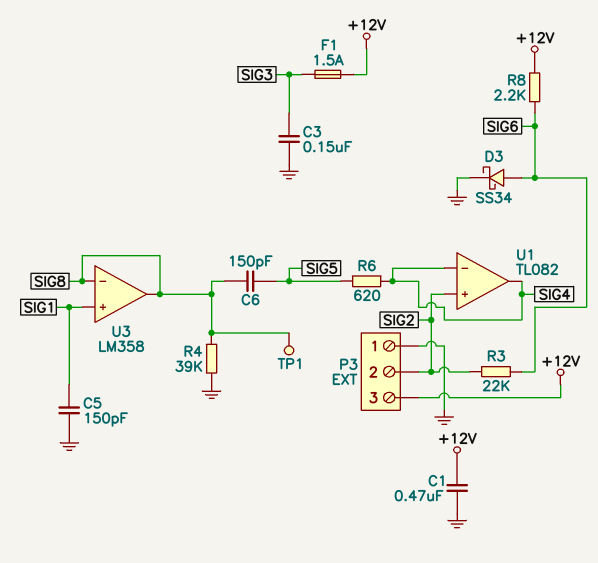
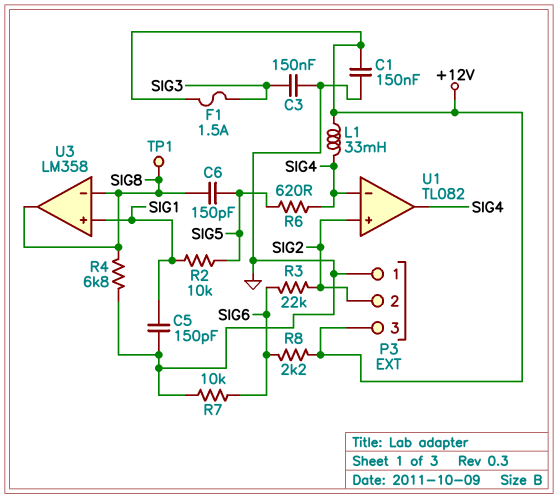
C1: 470nF (+12V, GND) -> 150nF (+12V, GND)
D3: schottky SS34 (A SIG6, K GND) -> none
L1: none -> 33mH (+12V, SIG4)
R2: none -> 10k (SIG1, SIG5)
R4: 39k (GND, SIG8) -> 6.8k (GND, SIG8)
R7: none -> 10k (GND, SIG6)

